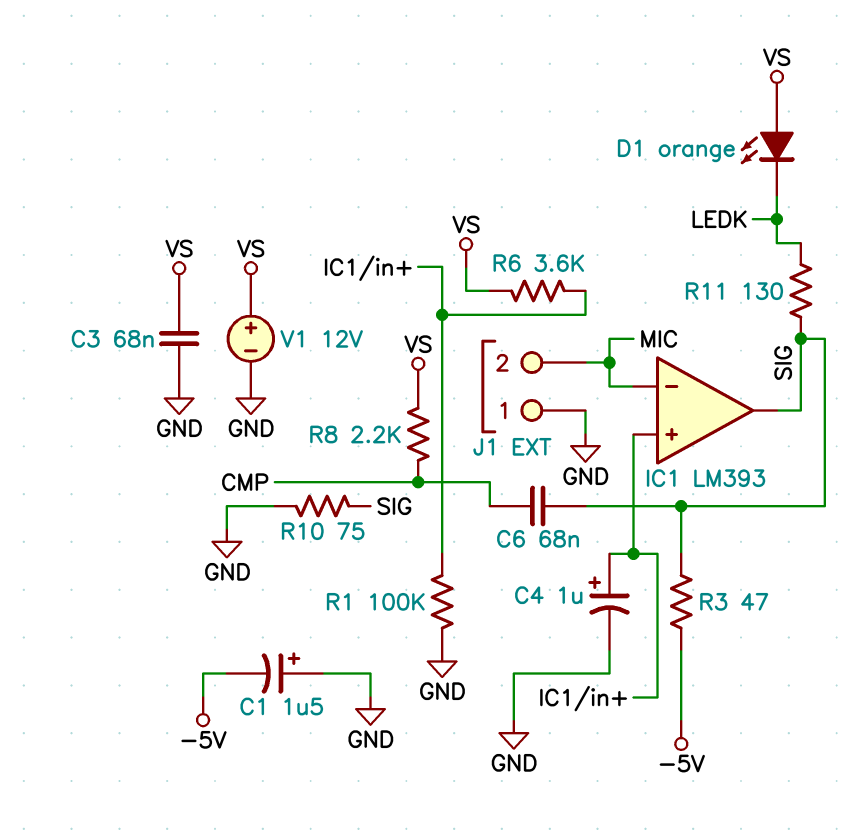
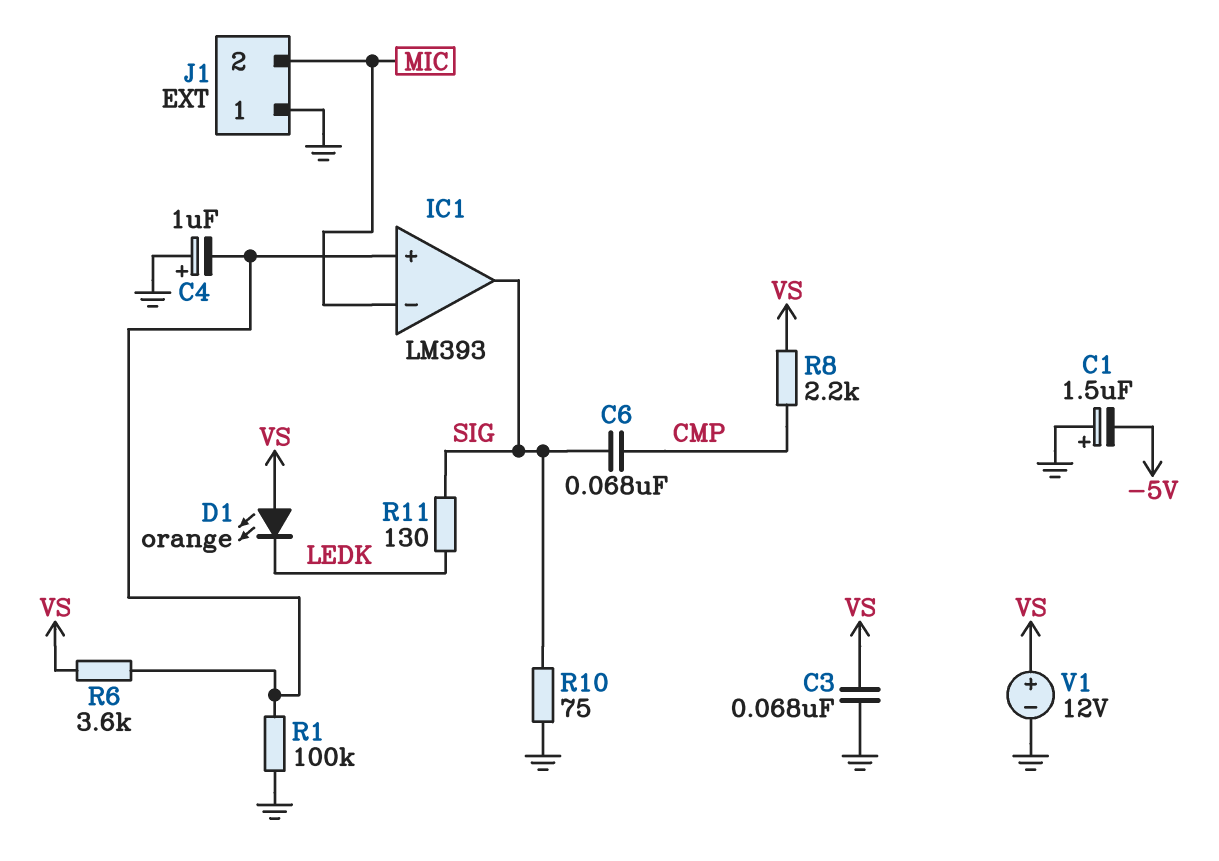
C4: 1uF (plus IC1/in+, minus GND) -> 1uF (plus GND, minus IC1/in+)
R3: 47 (-5V, SIG) -> none

